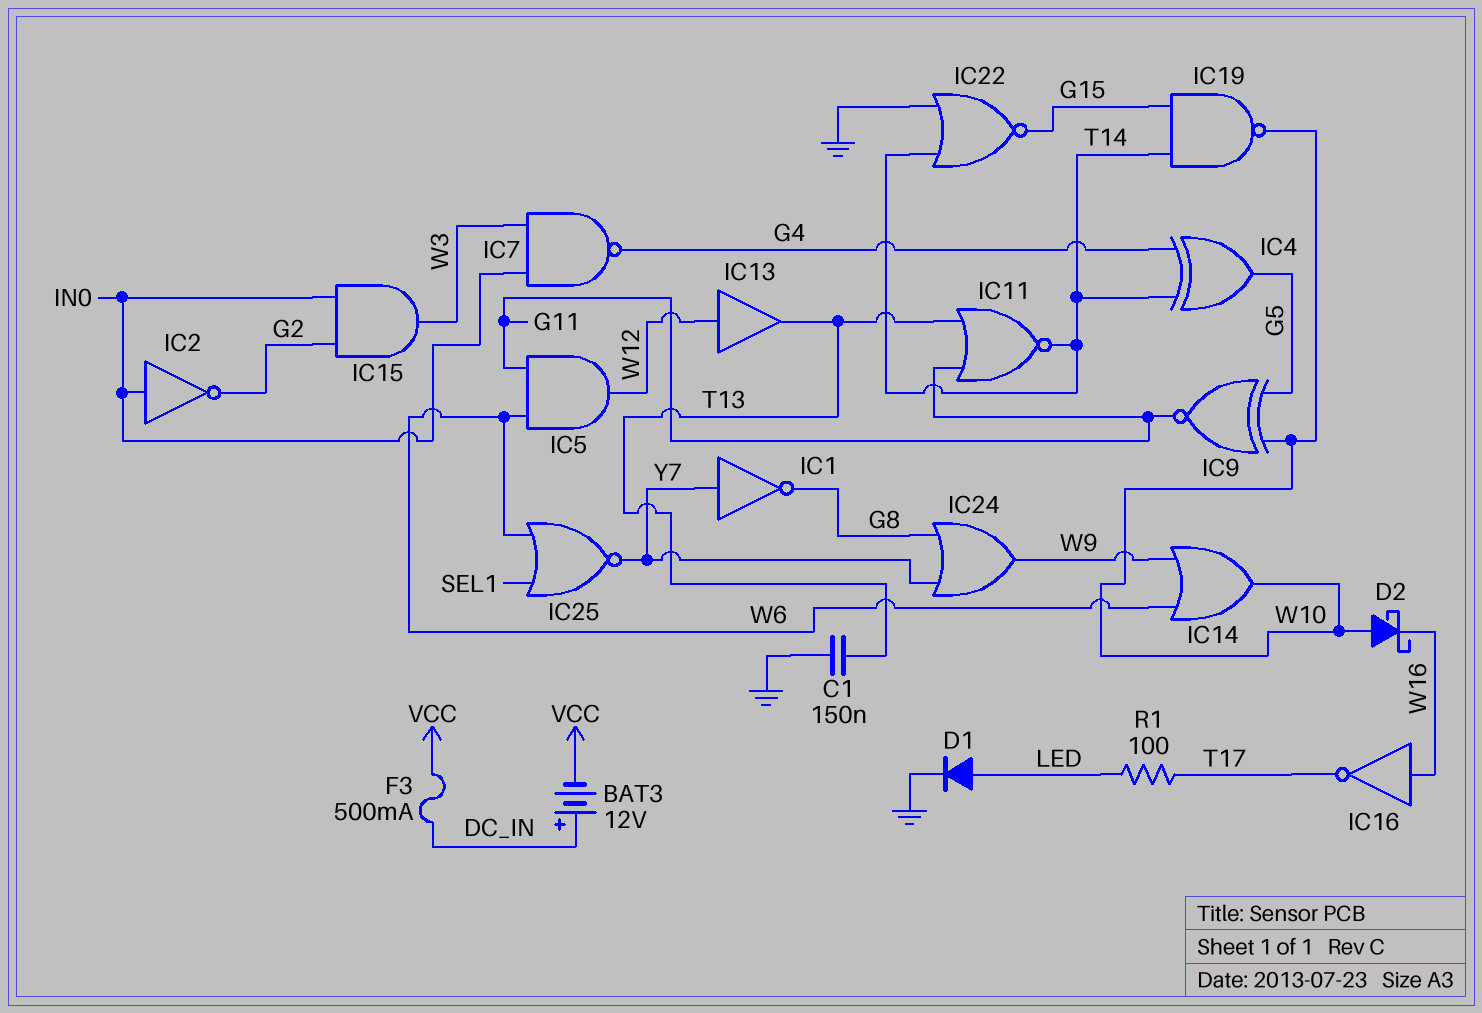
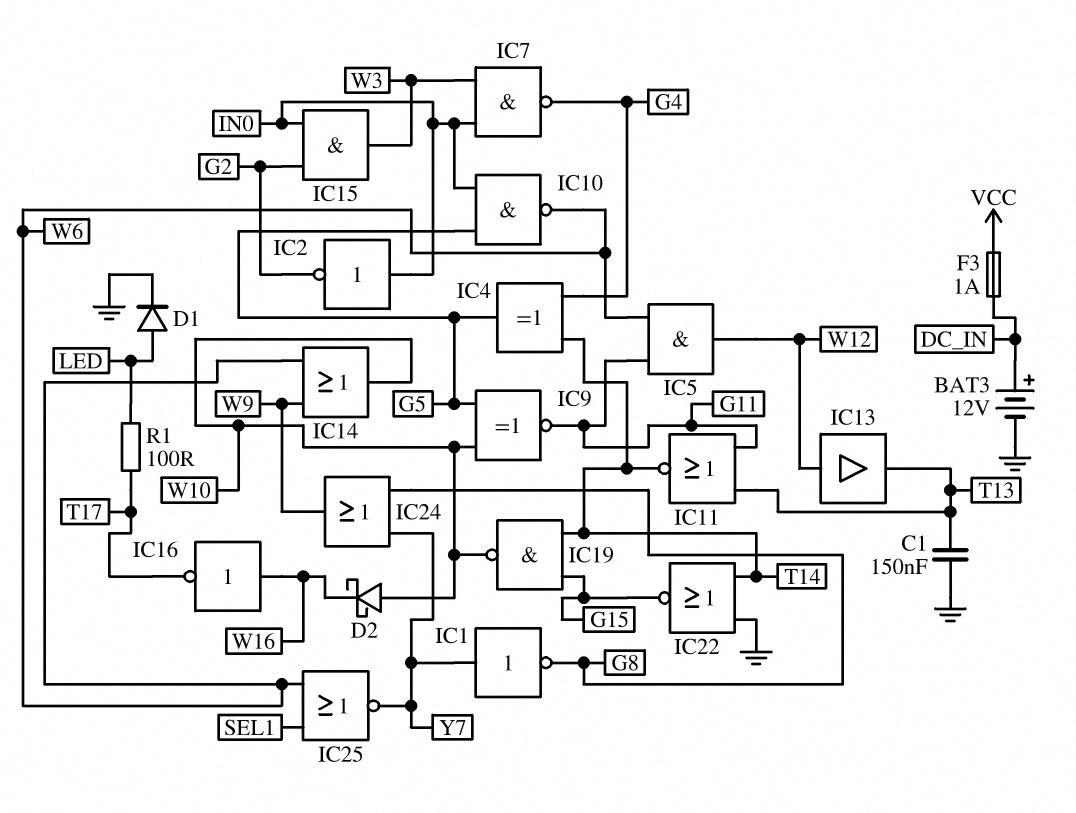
BAT3: 12V (plus DC_IN, minus VCC) -> 12V (plus DC_IN, minus GND)
F3: 500mA (DC_IN, VCC) -> 1A (DC_IN, VCC)
IC10: none -> NAND (in G5, in IN0, out W6)

